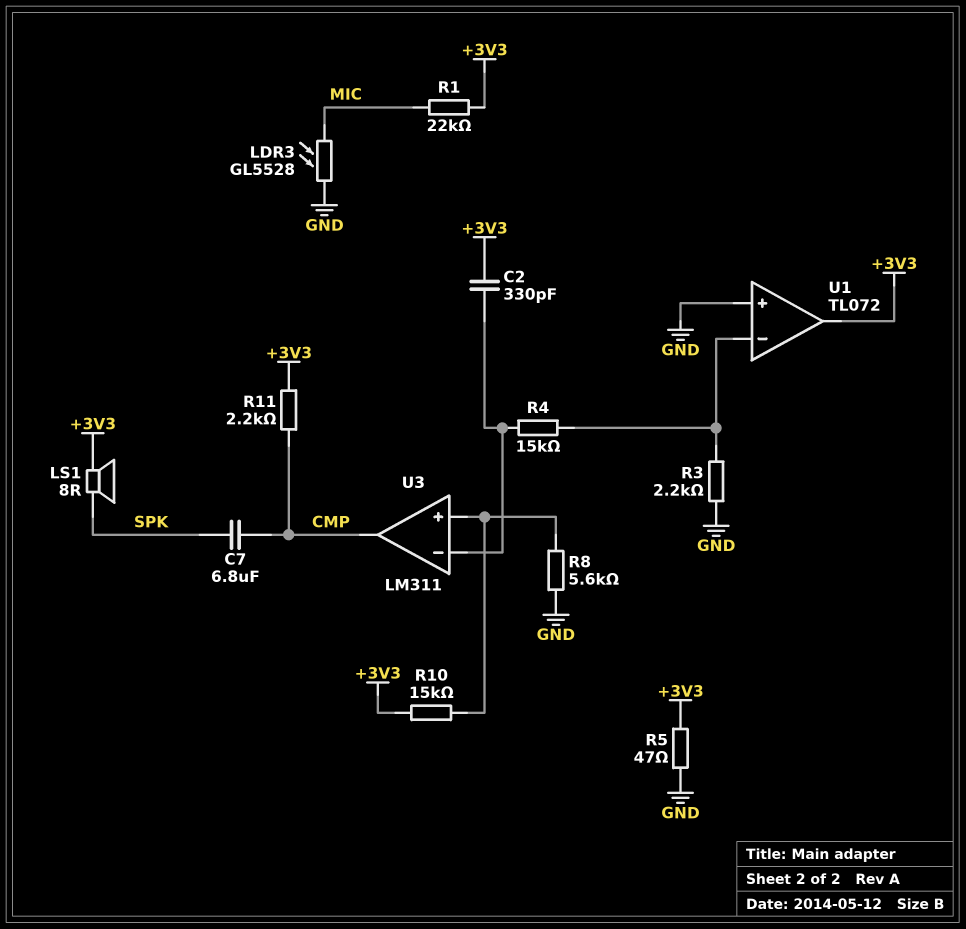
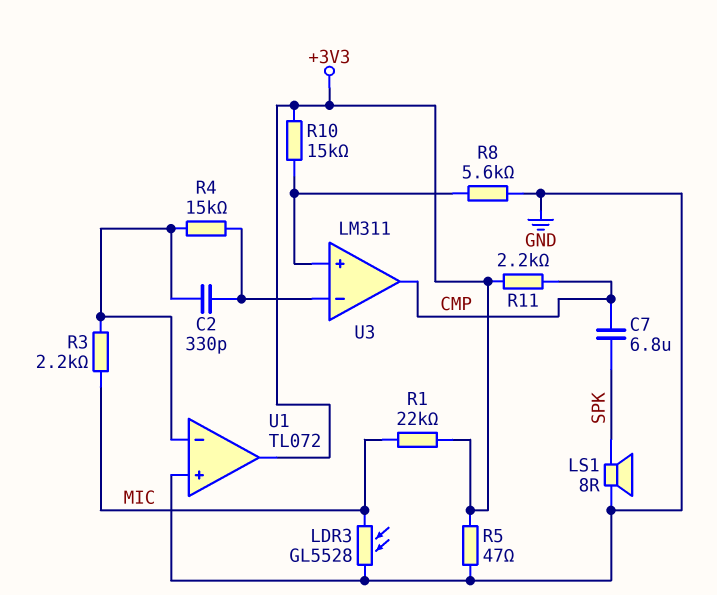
C2: 330pF (+3V3, U3/in-) -> 330pF (U1/in-, U3/in-)
LS1: speaker 8R (+3V3, SPK) -> speaker 8R (GND, SPK)
R3: 2.2k (GND, U1/in-) -> 2.2k (MIC, U1/in-)

